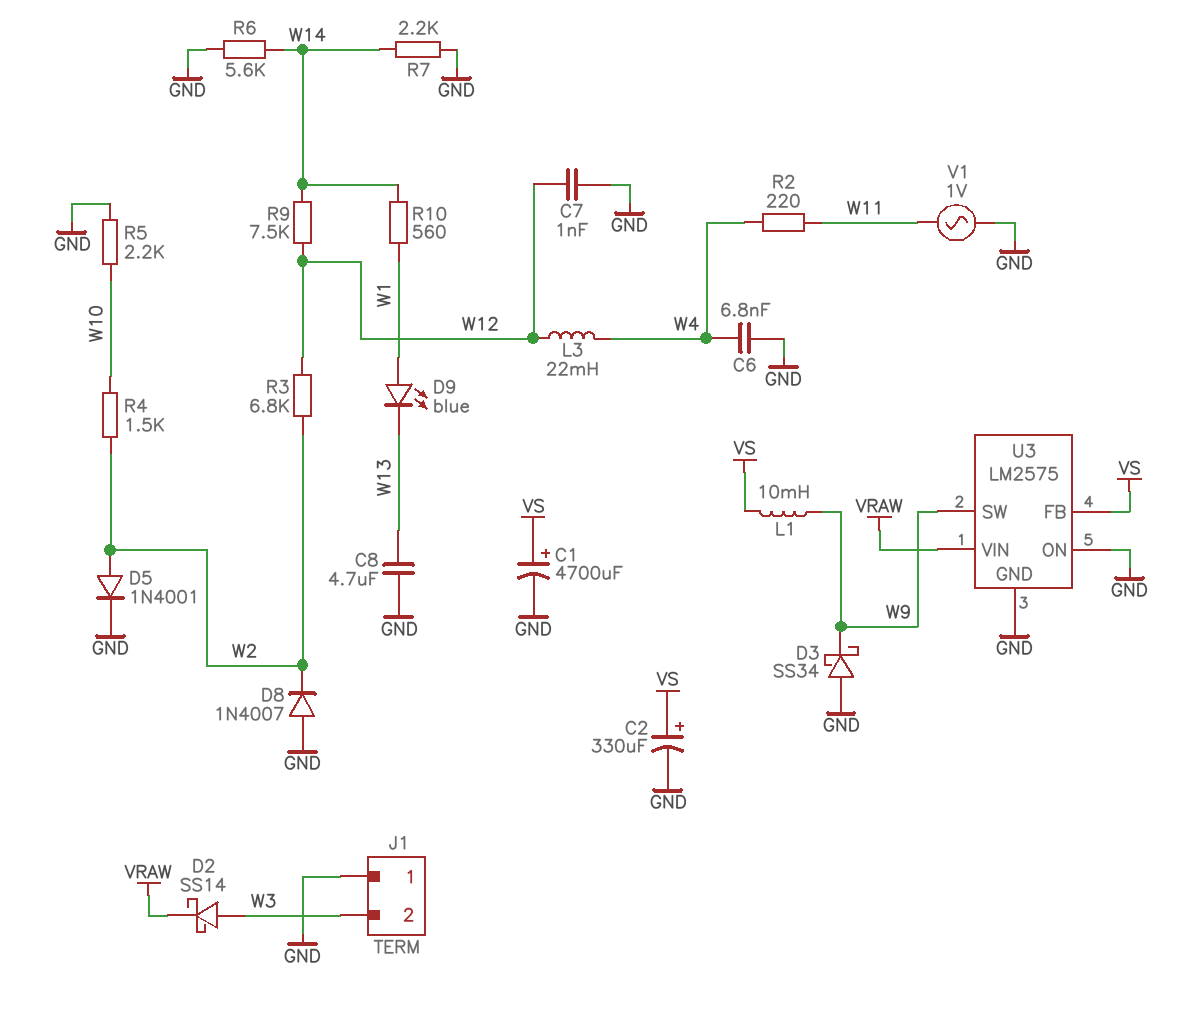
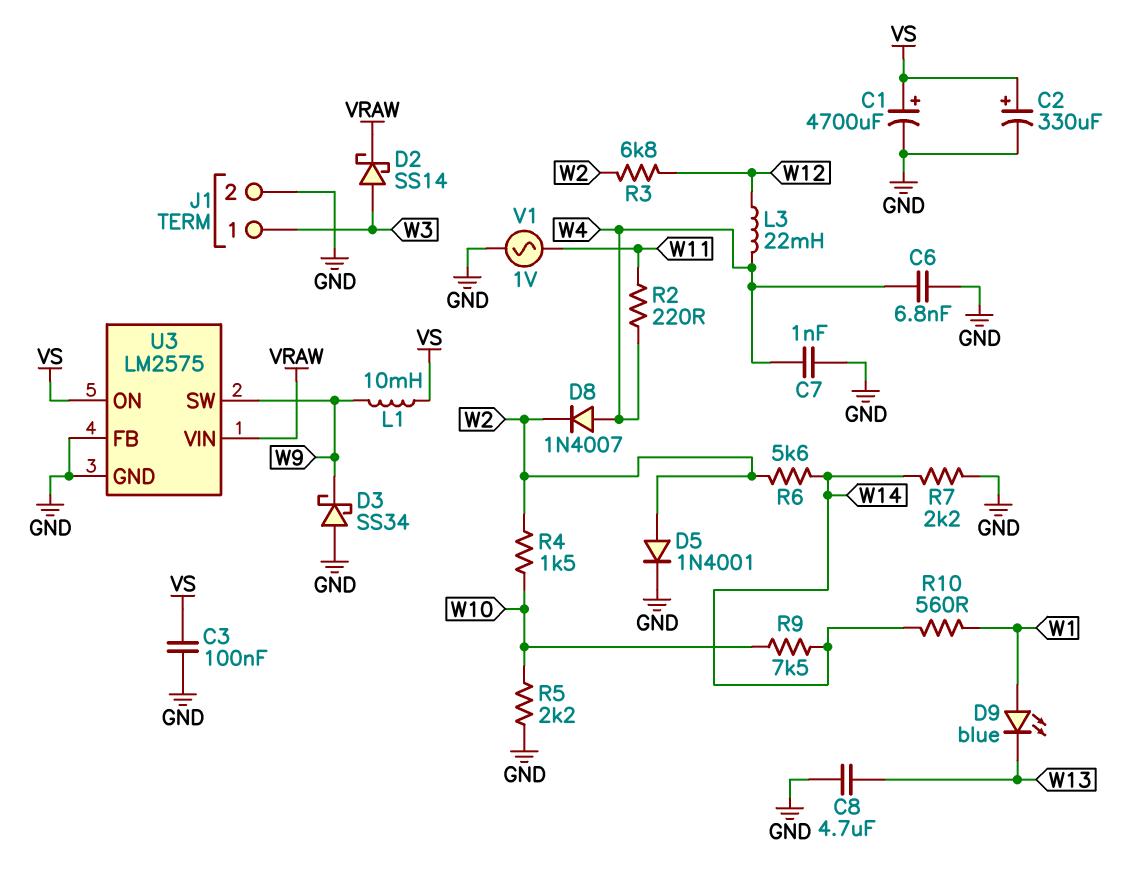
C3: none -> 100nF (GND, VS)
C7: 1nF (GND, W12) -> 1nF (GND, W4)
D8: diode 1N4007 (A GND, K W2) -> diode 1N4007 (A W4, K W2)
J1 pin 1: GND -> W3
J1 pin 2: W3 -> GND
R6: 5.6k (GND, W14) -> 5.6k (W2, W14)
R9: 7.5k (W12, W14) -> 7.5k (W10, W14)
U3 pin FB: VS -> GND
U3 pin ON: GND -> VS

